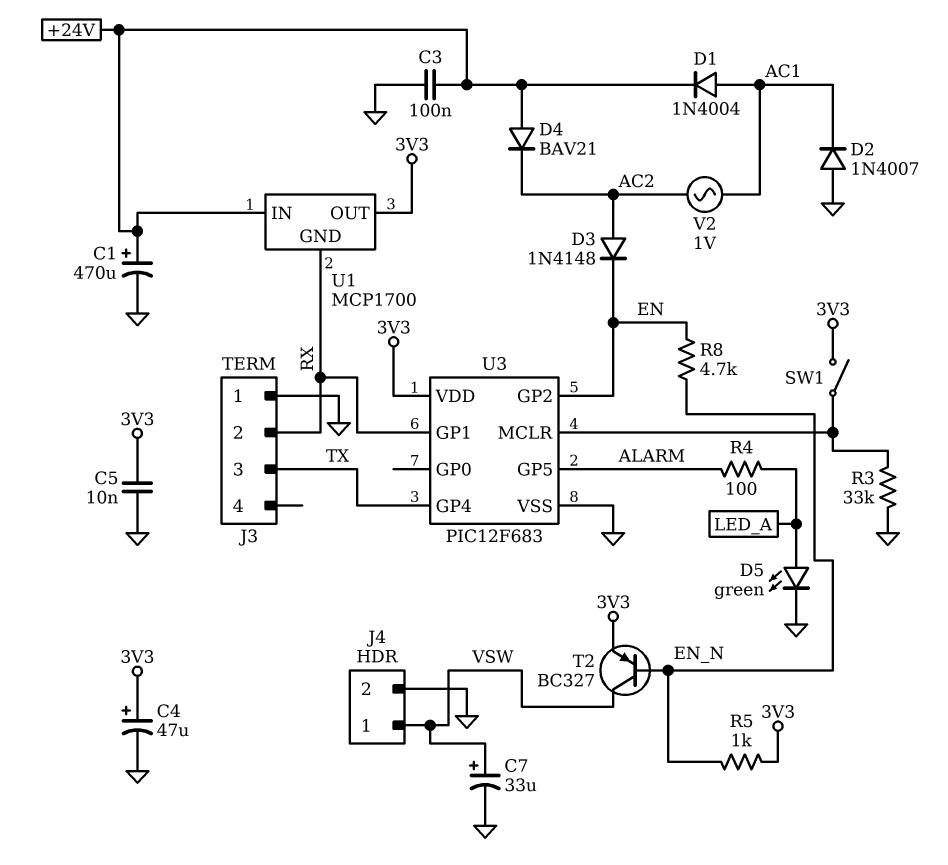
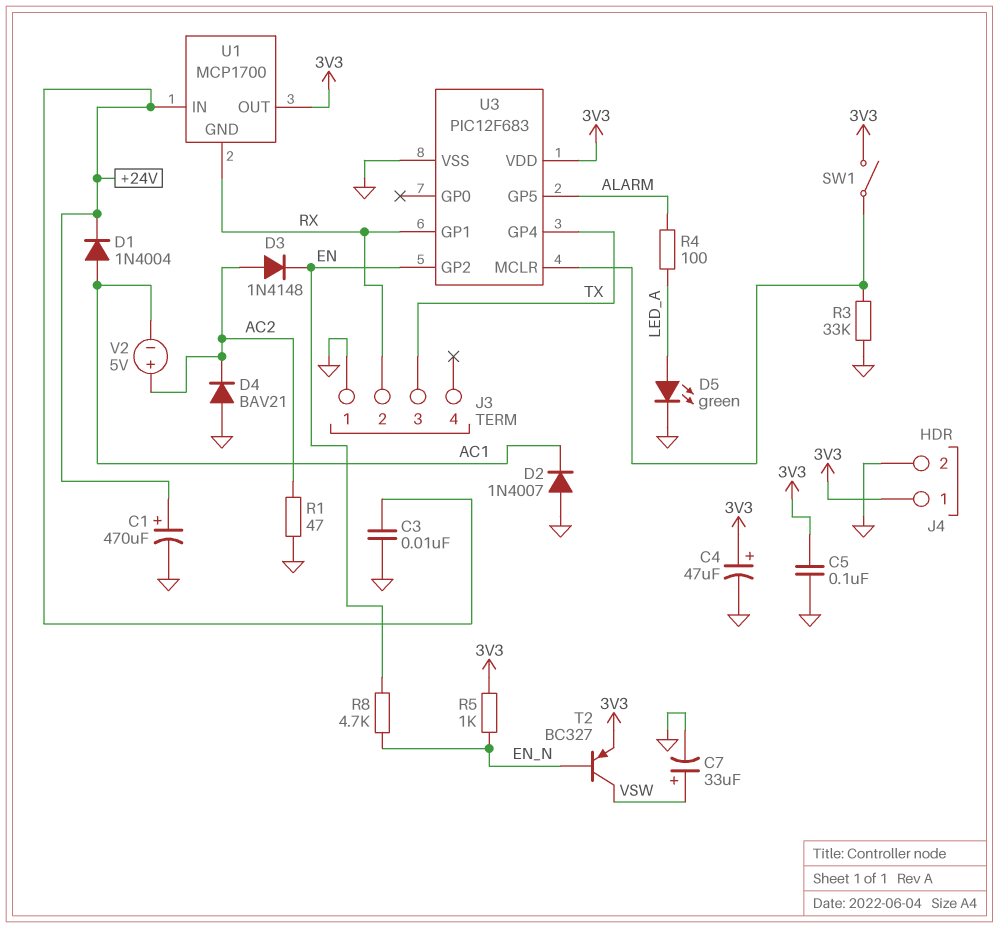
C3: 100nF (+24V, GND) -> 10nF (+24V, GND)
C5: 10nF (3V3, GND) -> 100nF (3V3, GND)
D4: diode BAV21 (A +24V, K AC2) -> diode BAV21 (A GND, K AC2)
J4 pin 1: VSW -> 3V3
R1: none -> 47 (AC2, GND)
V2: AC 1V (AC1, AC2) -> 5V (plus AC2, minus AC1)

